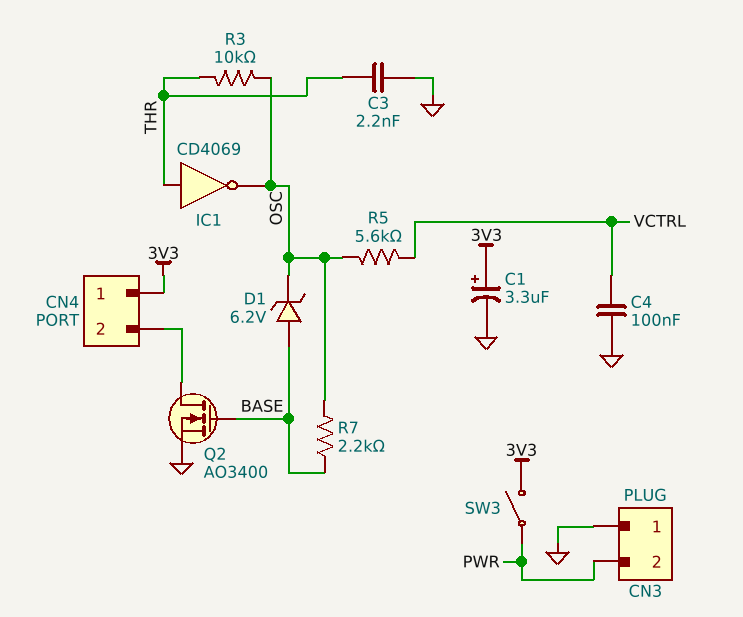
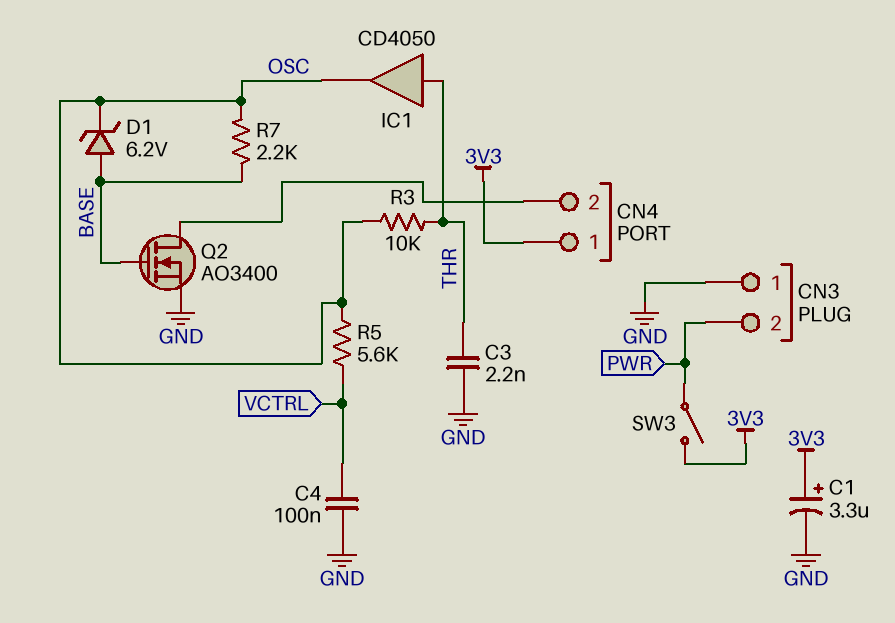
IC1: NOT CD4069 (in THR, out OSC) -> buffer CD4050 (in THR, out OSC)

